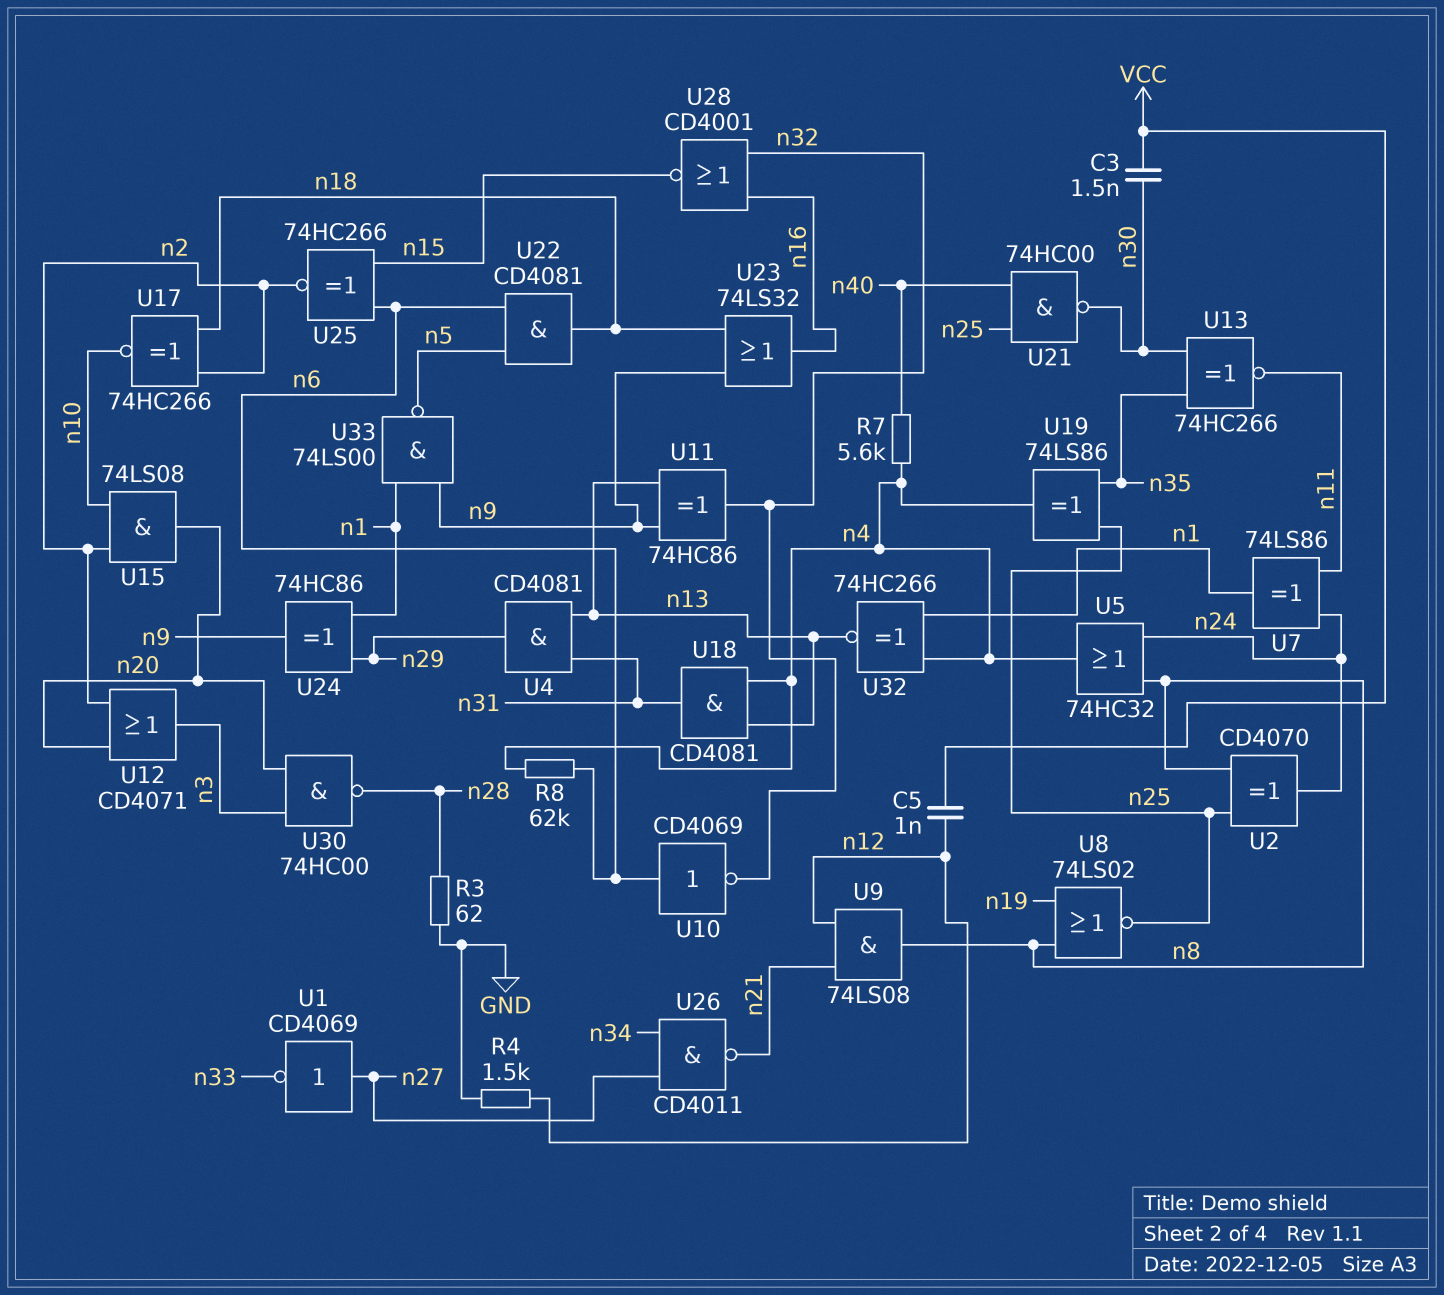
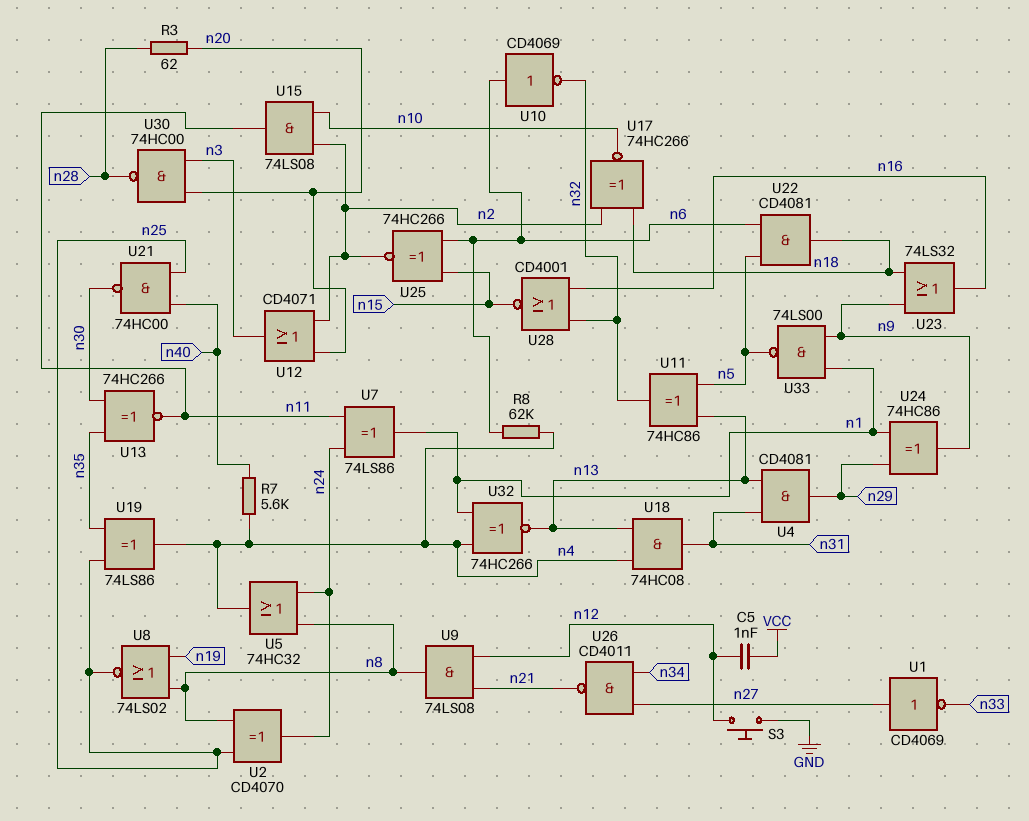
C3: 1.5nF (VCC, n30) -> none
R3: 62 (GND, n28) -> 62 (n20, n28)
R4: 1.5k (GND, n12) -> none
S3: none -> button (GND, n12)
U11: XOR 74HC86 (in n9, in n13, out n32) -> XOR 74HC86 (in n5, in n13, out n32)
U15: AND 74LS08 (in n2, in n10, out n20) -> AND 74LS08 (in n2, in n10, out n11)
U18: AND CD4081 (in n4, in n13, out n31) -> AND 74HC08 (in n4, in n13, out n31)

